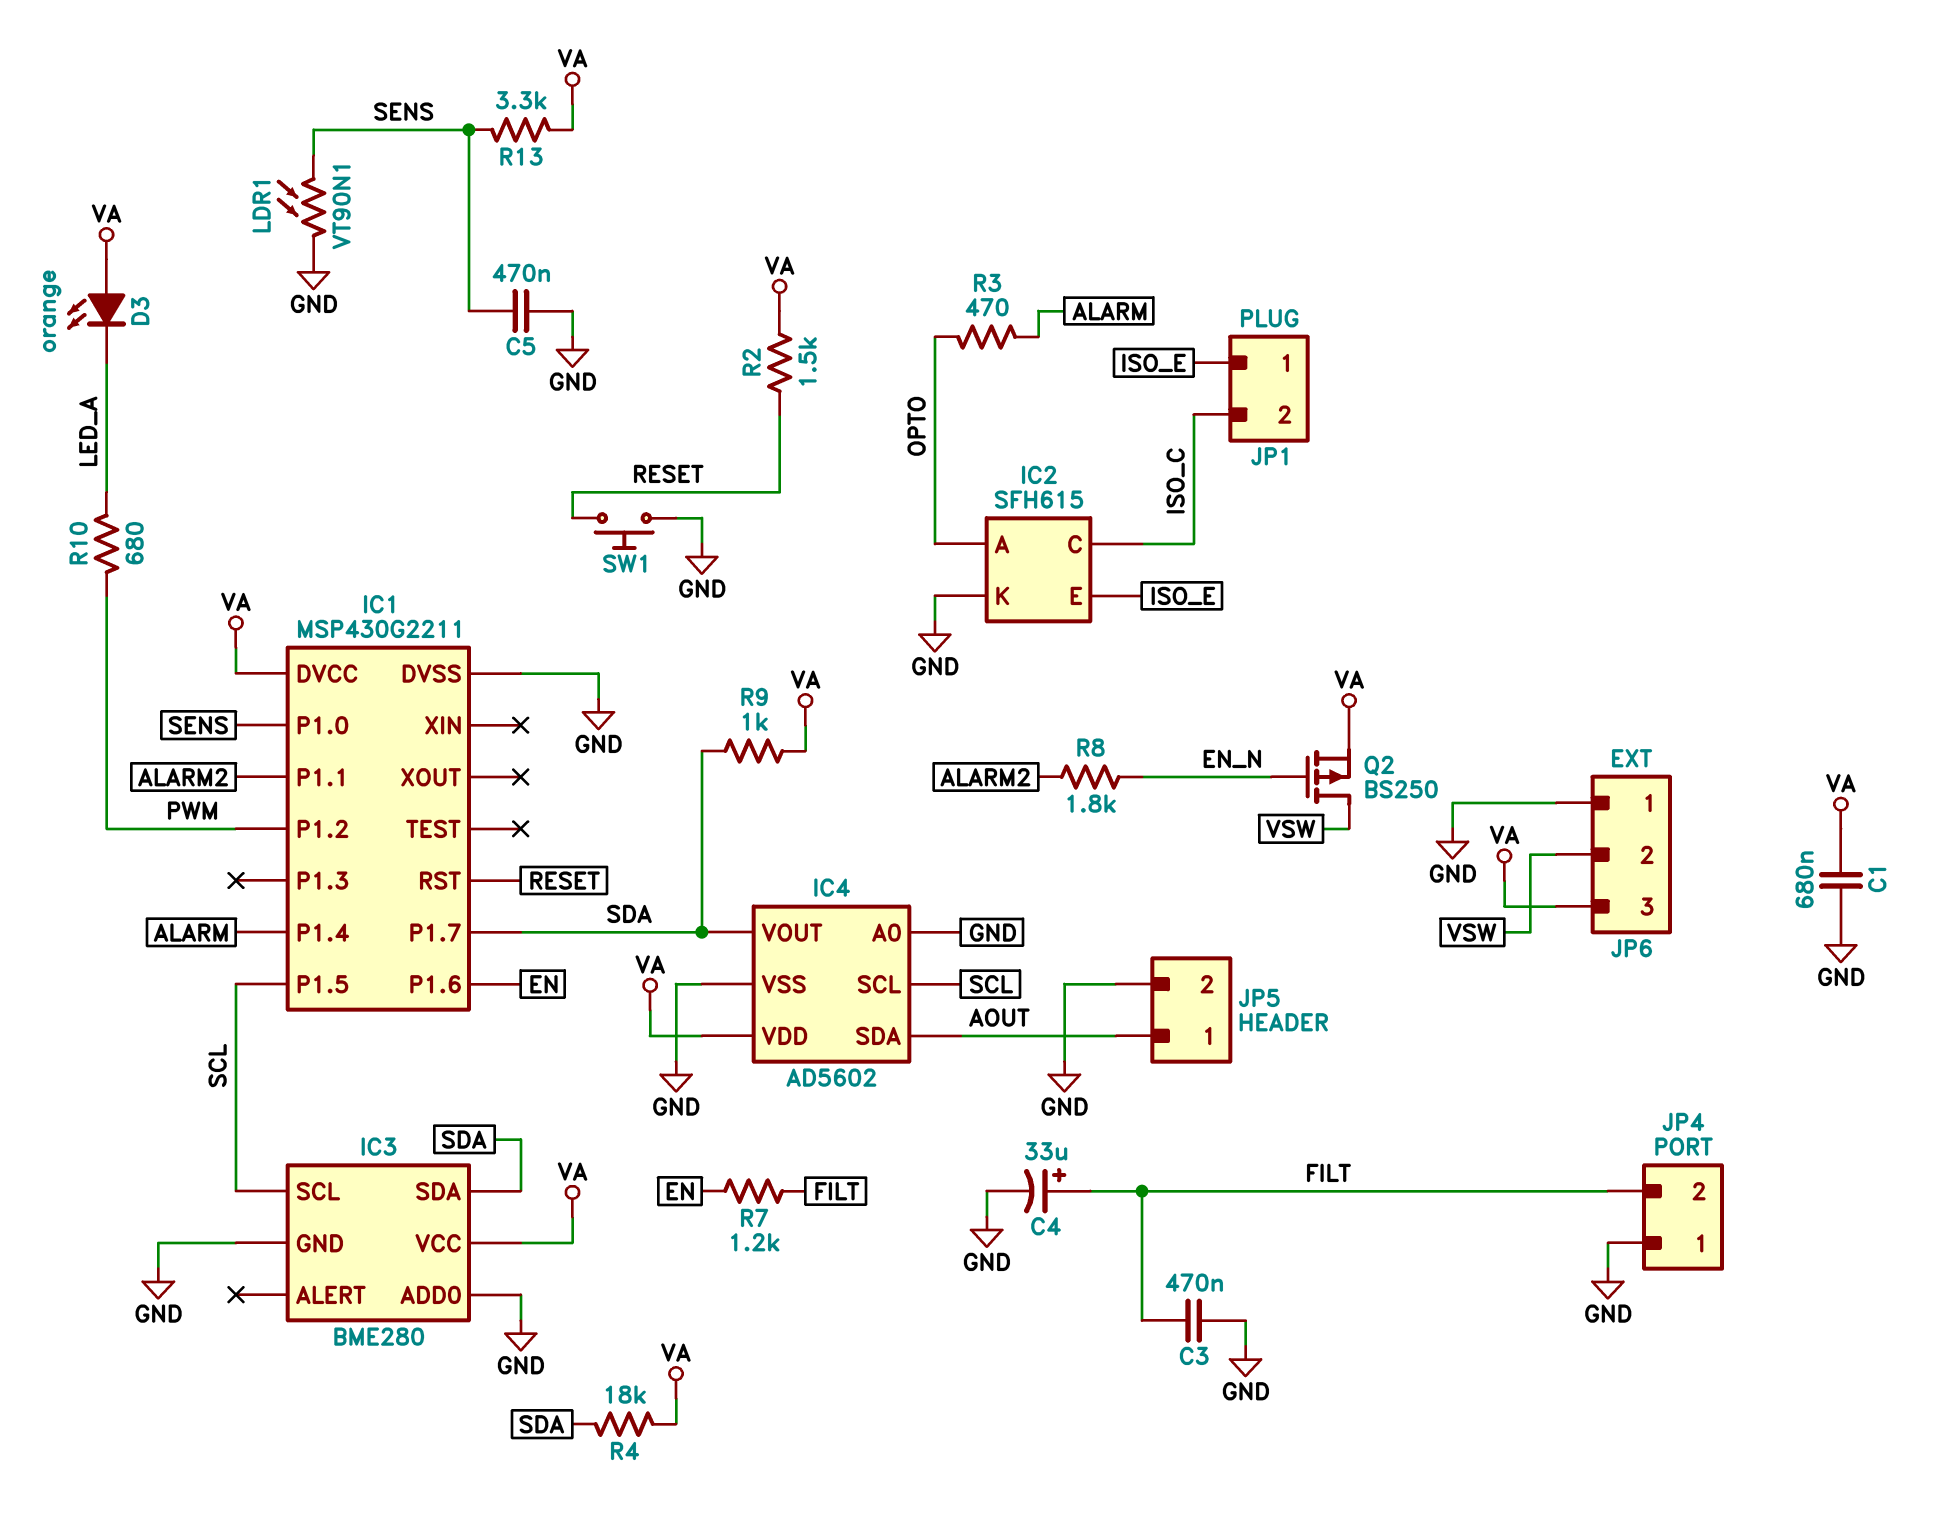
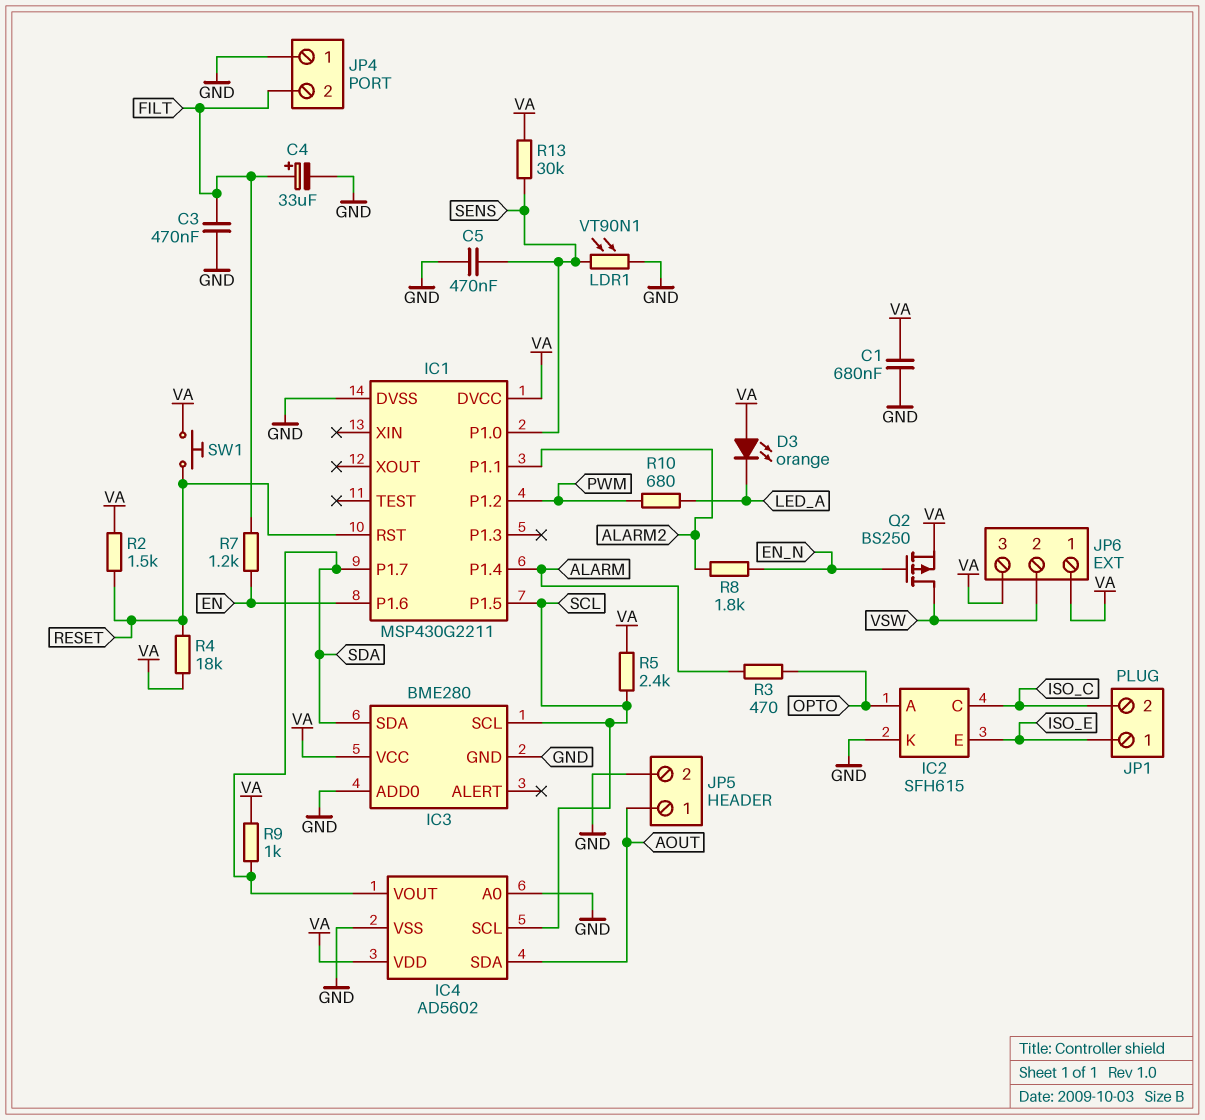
JP6 pin 1: GND -> VA
R4: 18k (SDA, VA) -> 18k (RESET, VA)
R5: none -> 2.4k (SCL, VA)
R13: 3.3k (SENS, VA) -> 30k (SENS, VA)
SW1: button (GND, RESET) -> button (RESET, VA)

